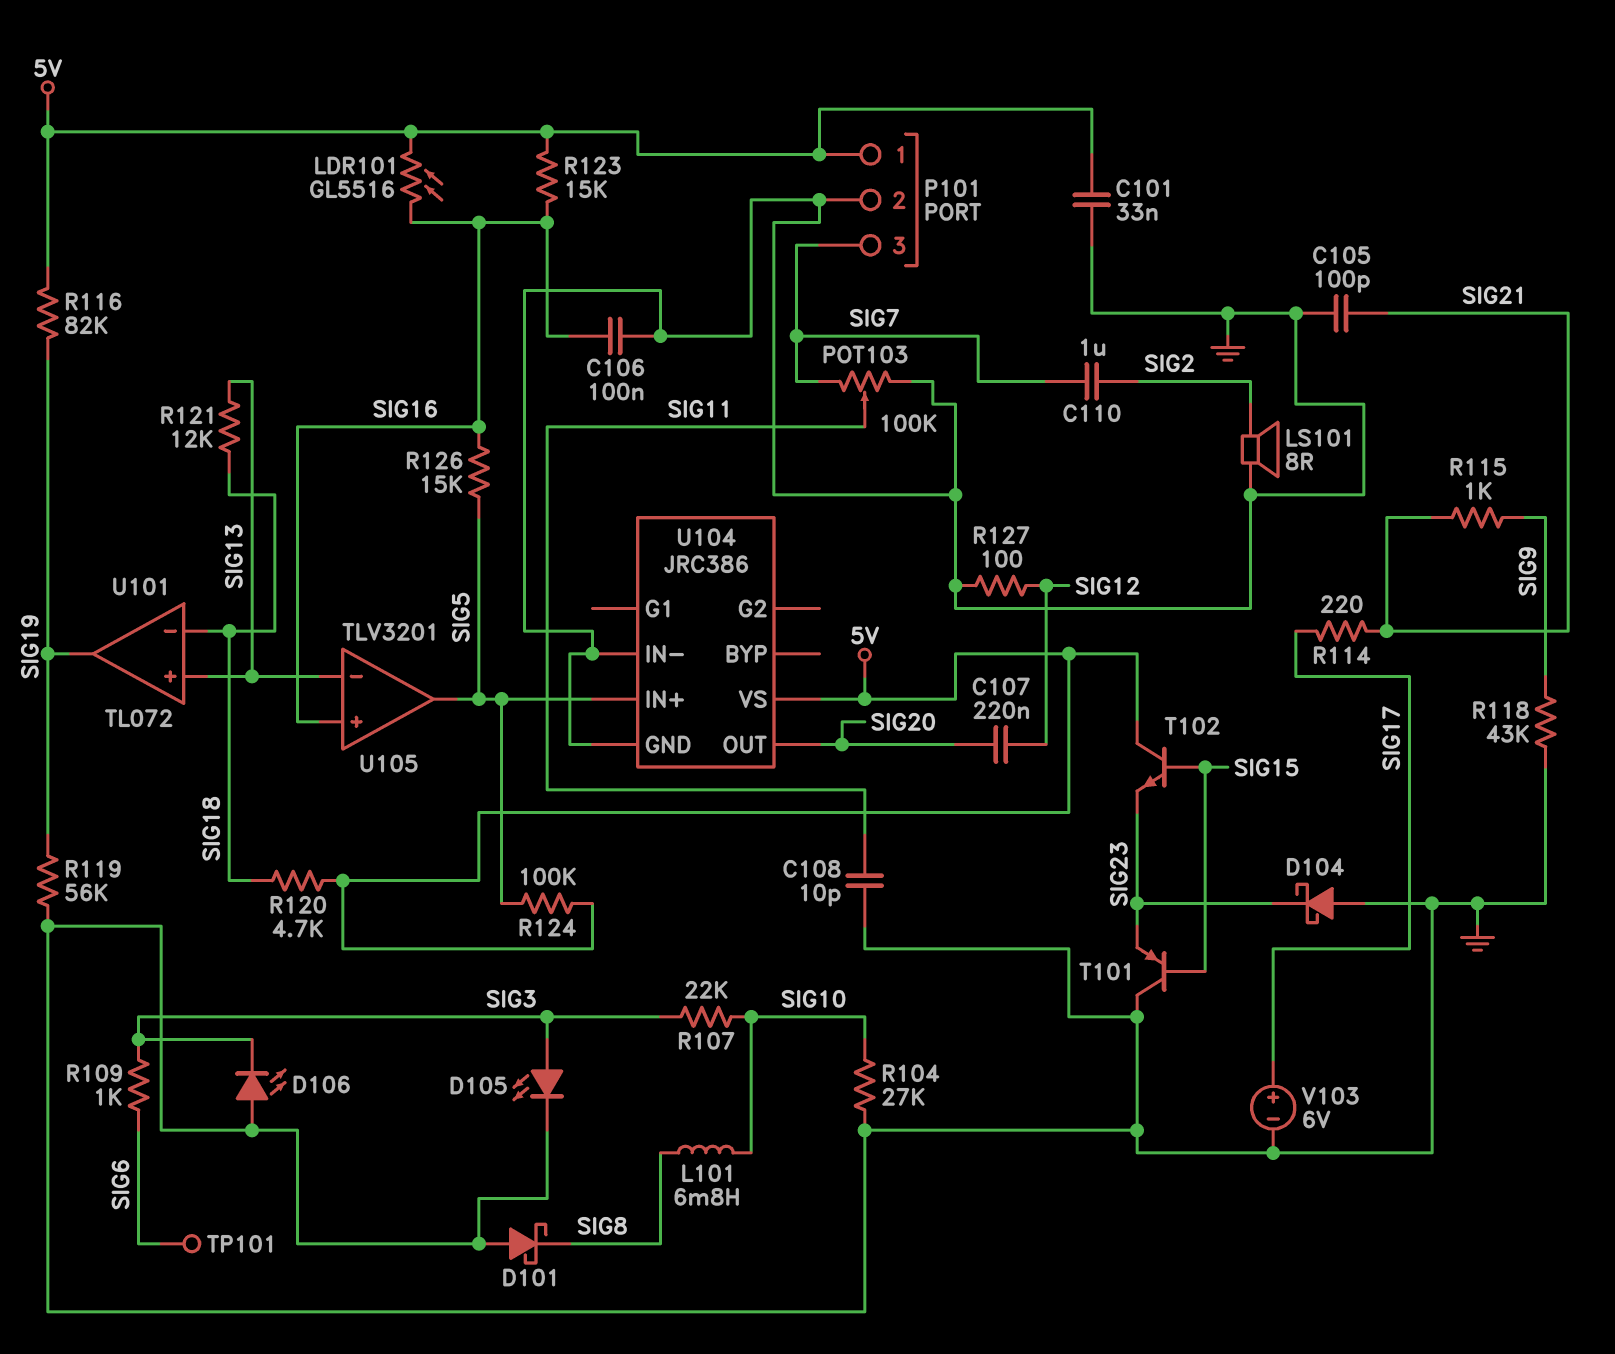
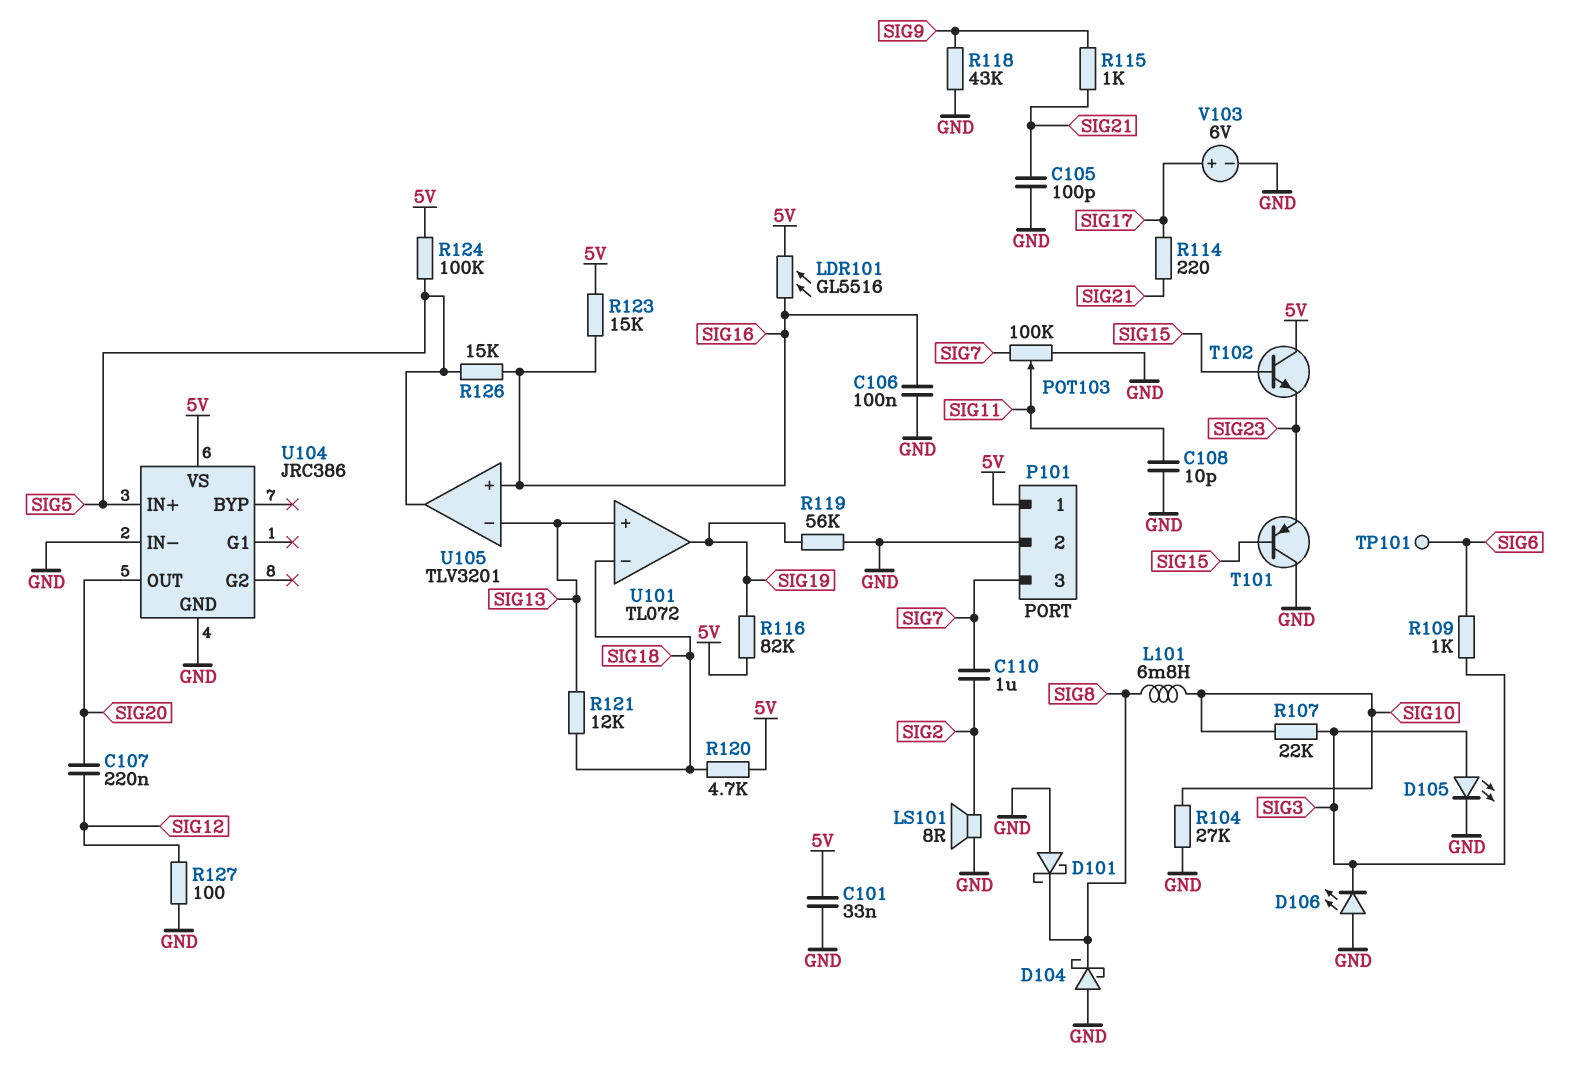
D104: schottky (A GND, K SIG23) -> schottky (A GND, K SIG8)

